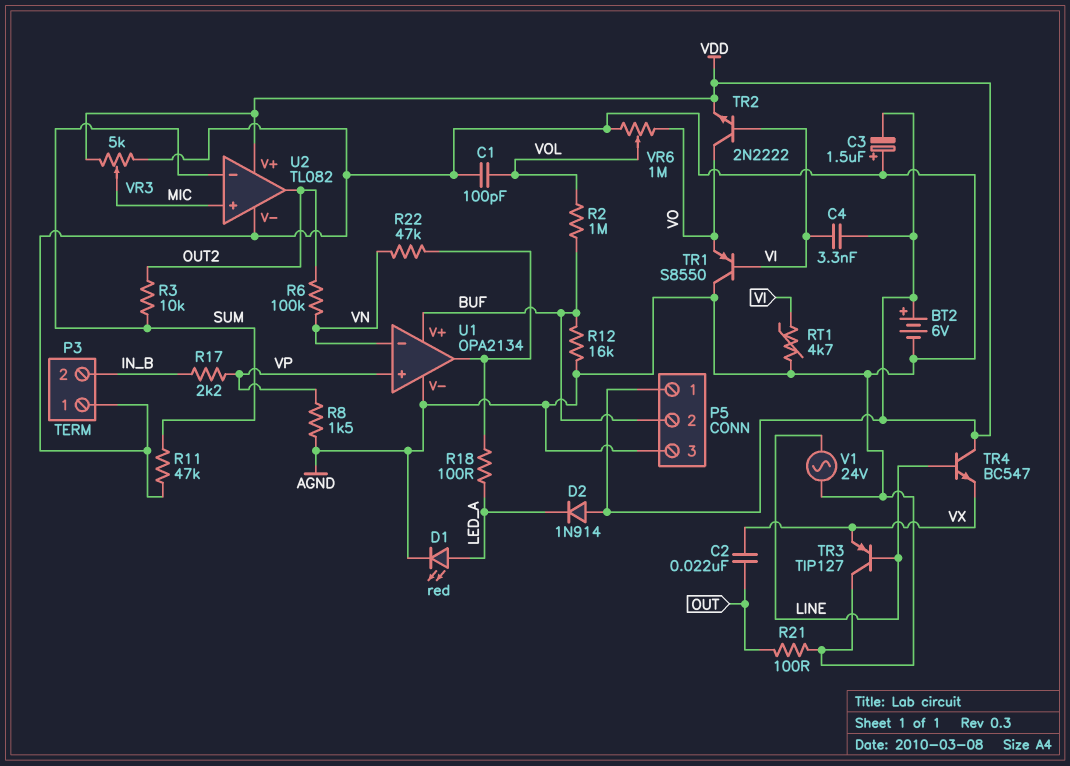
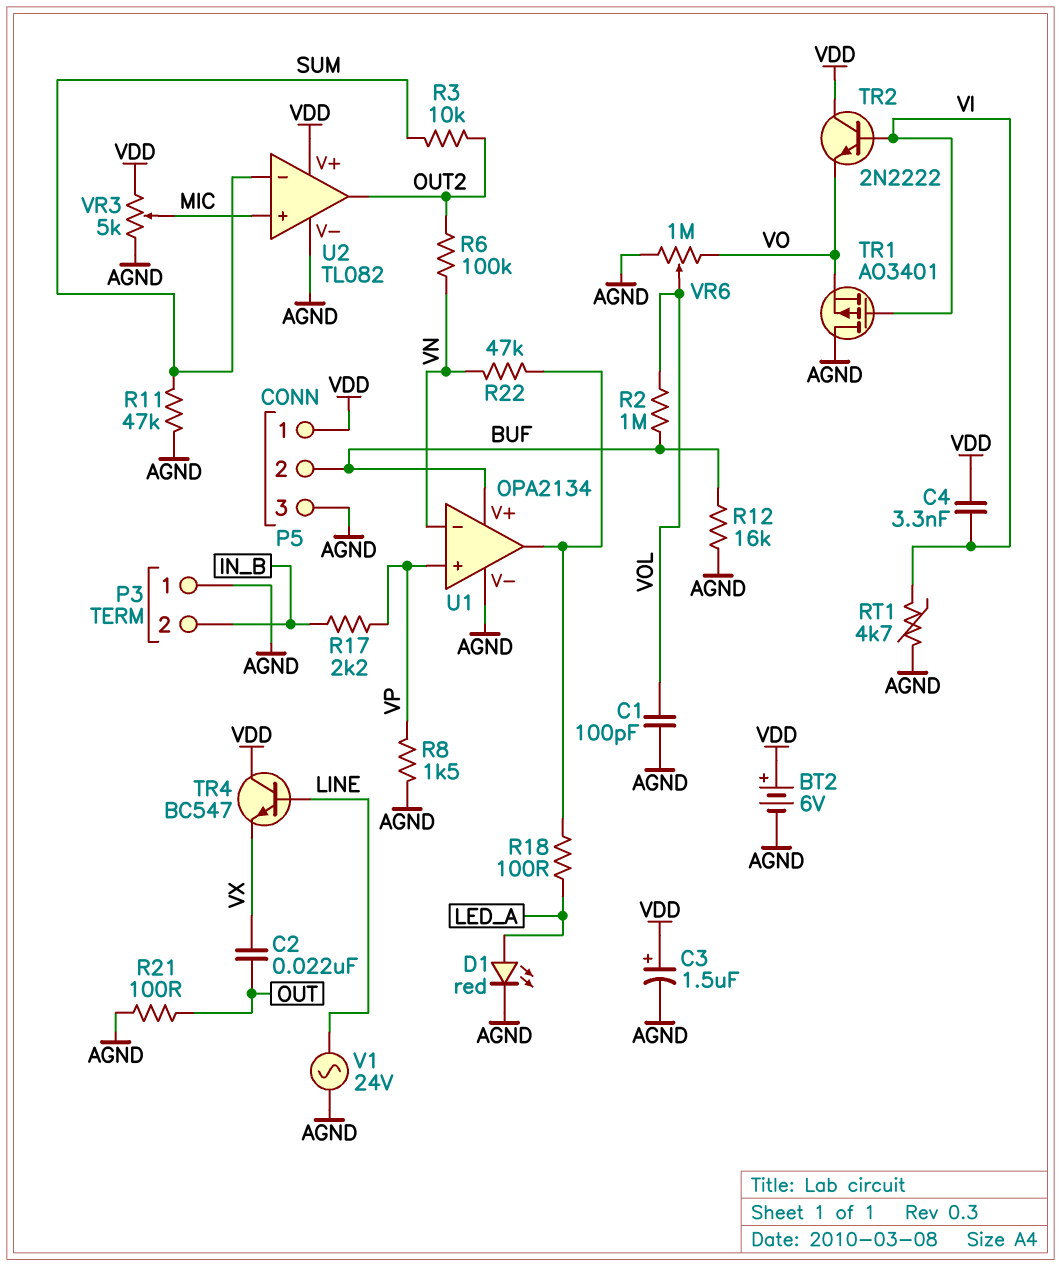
C3: 1.5uF (plus AGND, minus VDD) -> 1.5uF (plus VDD, minus AGND)
D2: diode 1N914 (A VDD, K LED_A) -> none
TR1: PNP S8550 (B VI, C AGND, E VO) -> PMOS AO3401 (G VI, D AGND, S VO)
TR2: NPN 2N2222 (B VI, C VO, E VDD) -> NPN 2N2222 (B VI, C VDD, E VO)
TR3: PNP TIP127 (B LINE, C AGND, E VX) -> none

